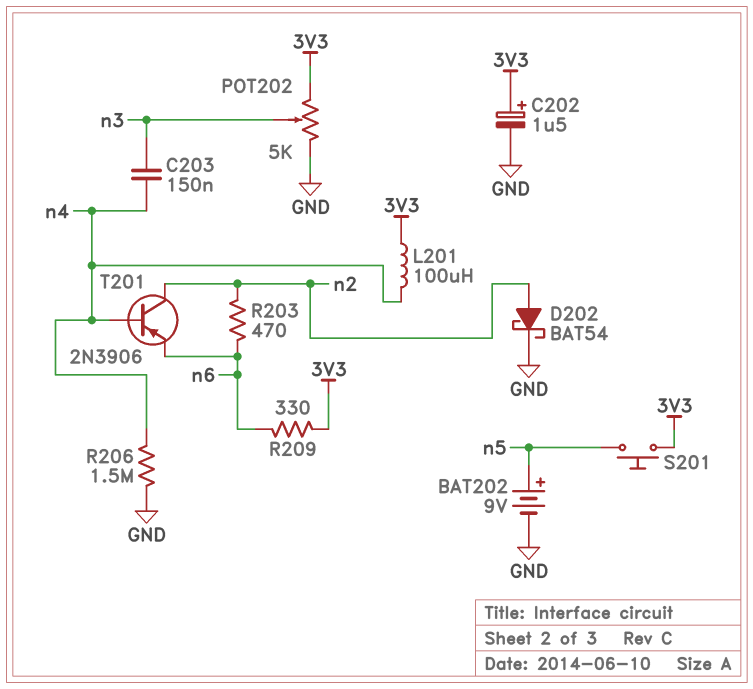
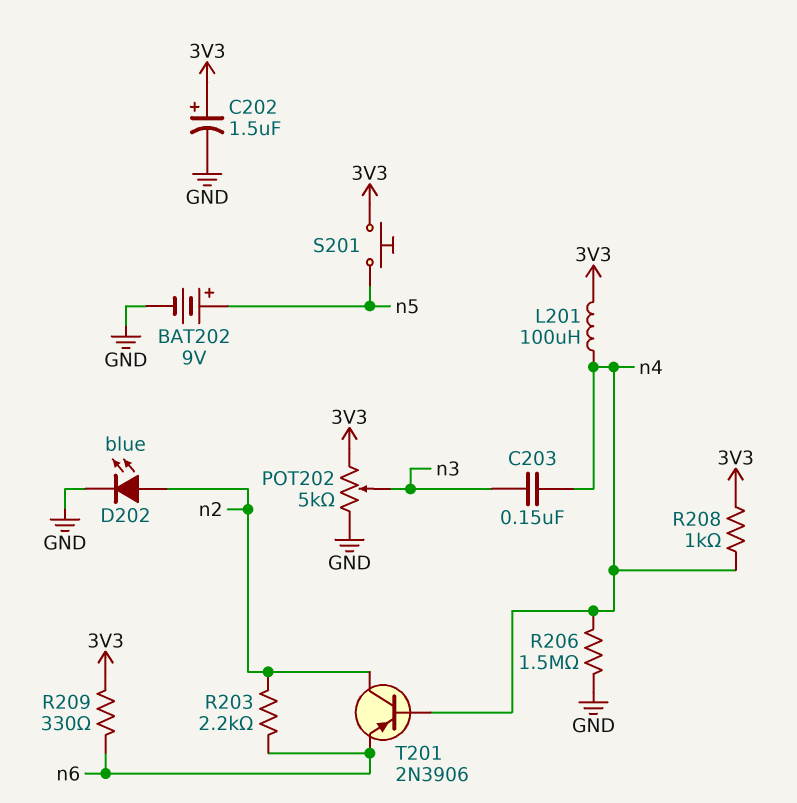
D202: schottky BAT54 (A n2, K GND) -> LED blue (A n2, K GND)
R203: 470 (n2, n6) -> 2.2k (n2, n6)
R208: none -> 1k (3V3, n4)

